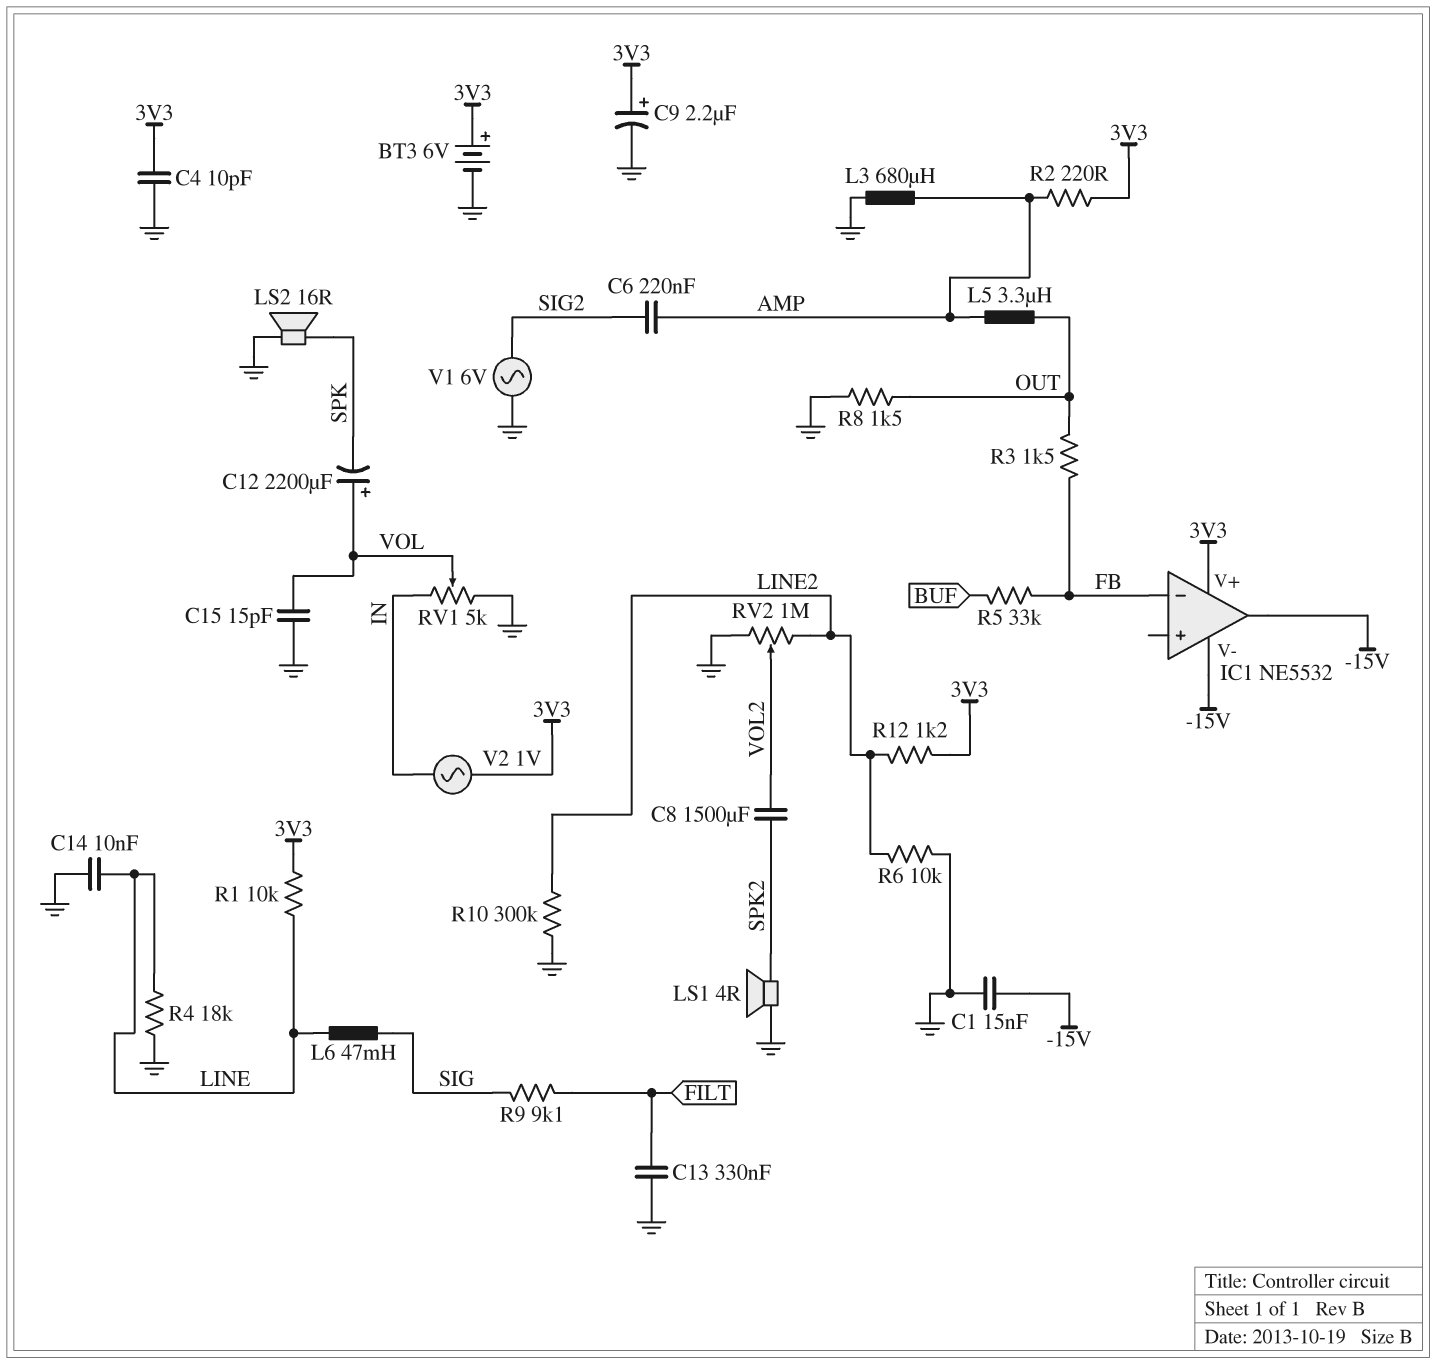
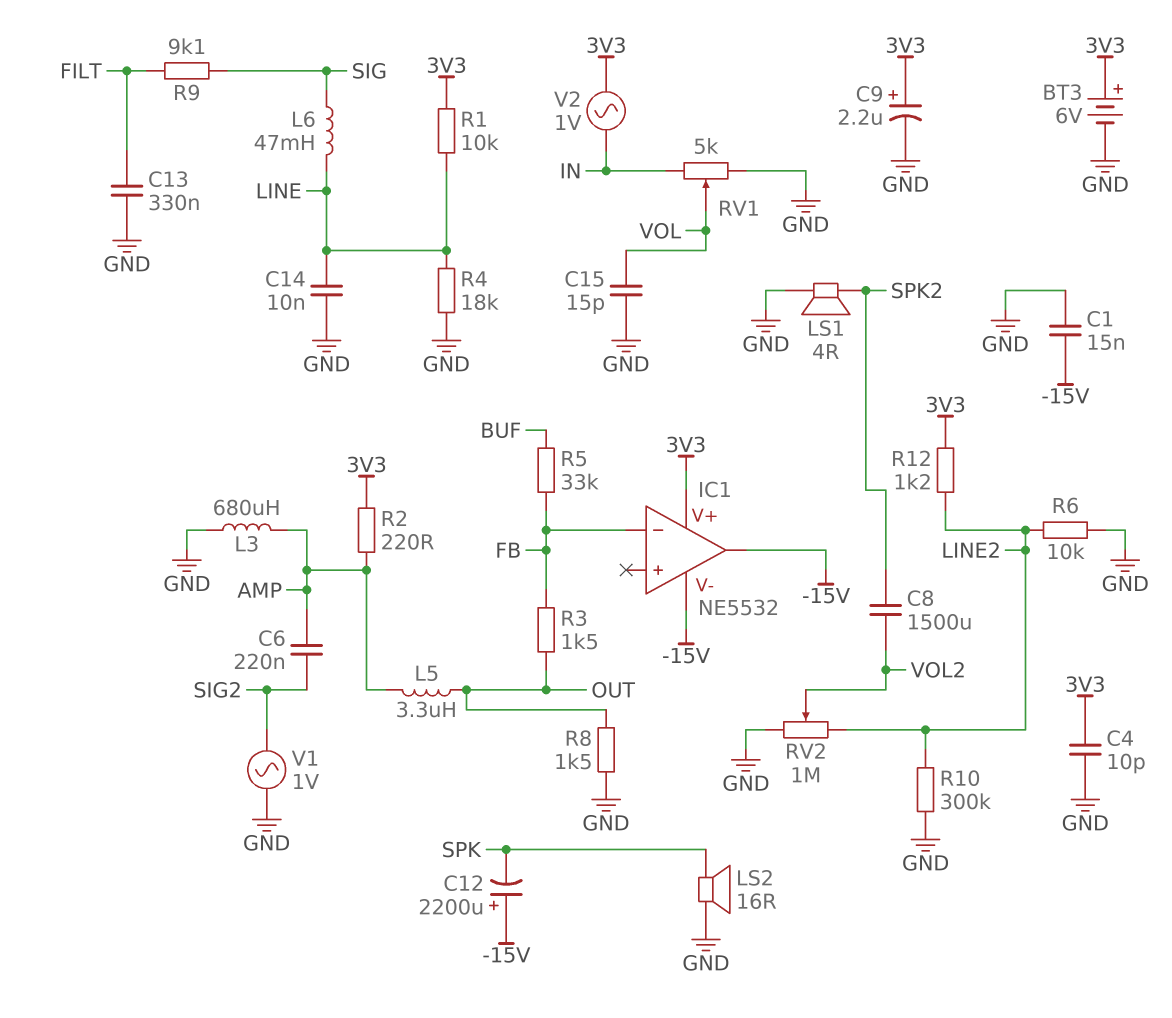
C12: 2200uF (plus VOL, minus SPK) -> 2200uF (plus -15V, minus SPK)
V1: AC 6V (GND, SIG2) -> AC 1V (GND, SIG2)

